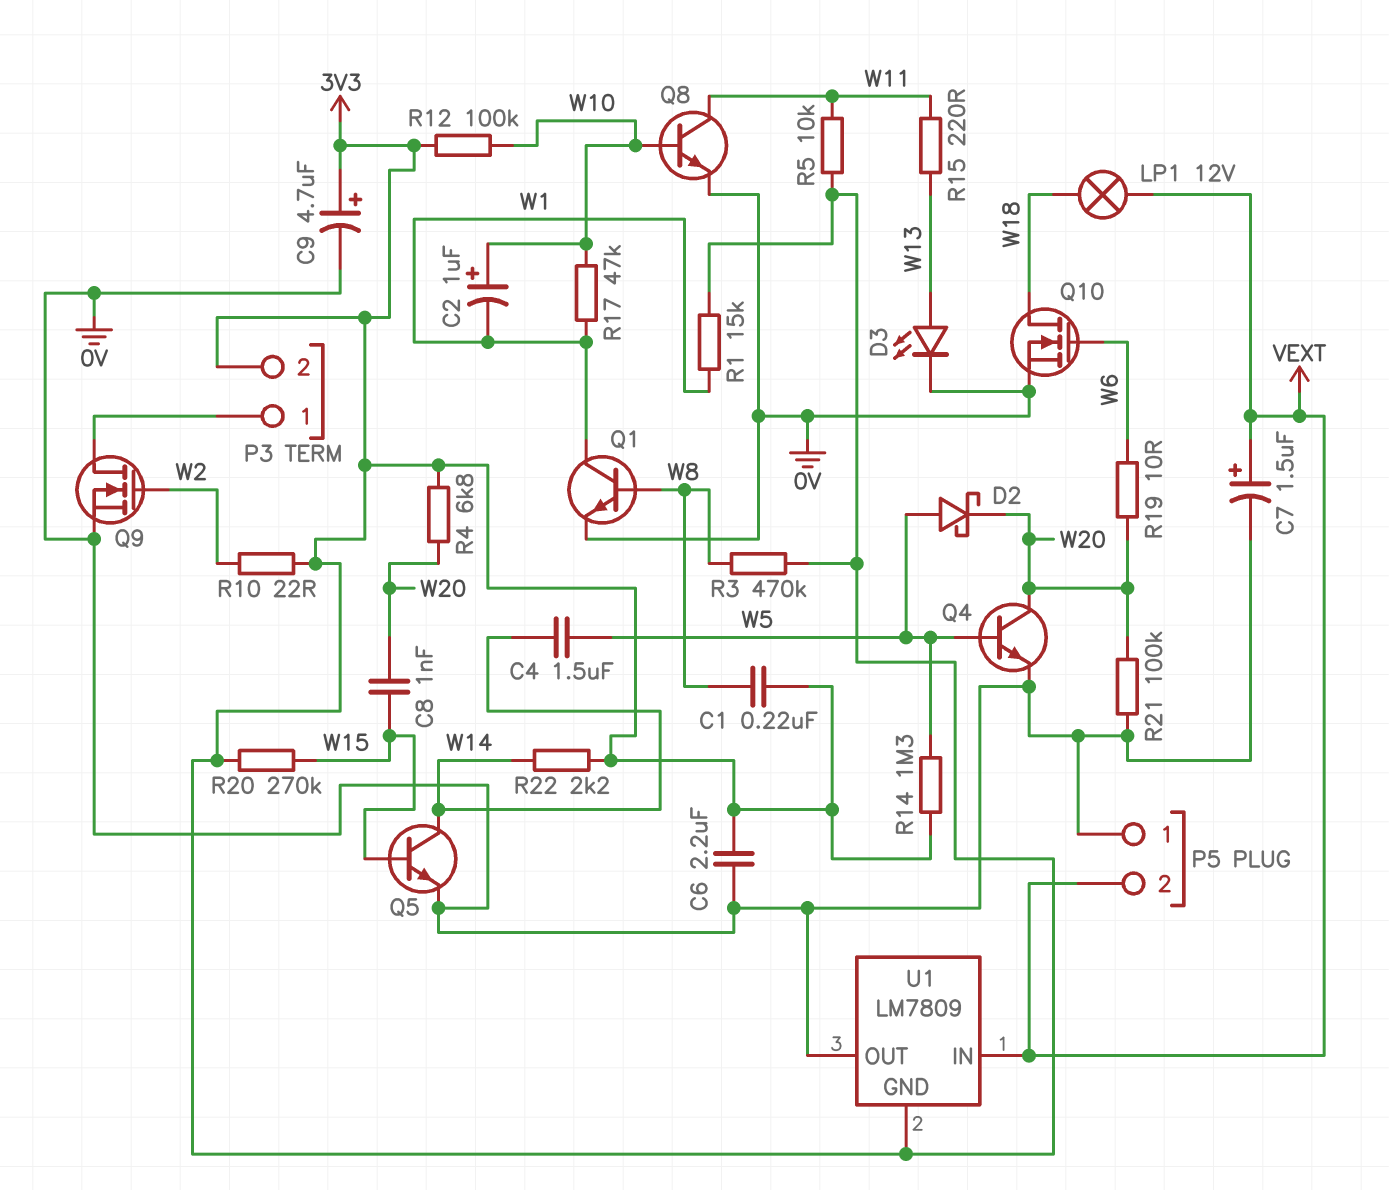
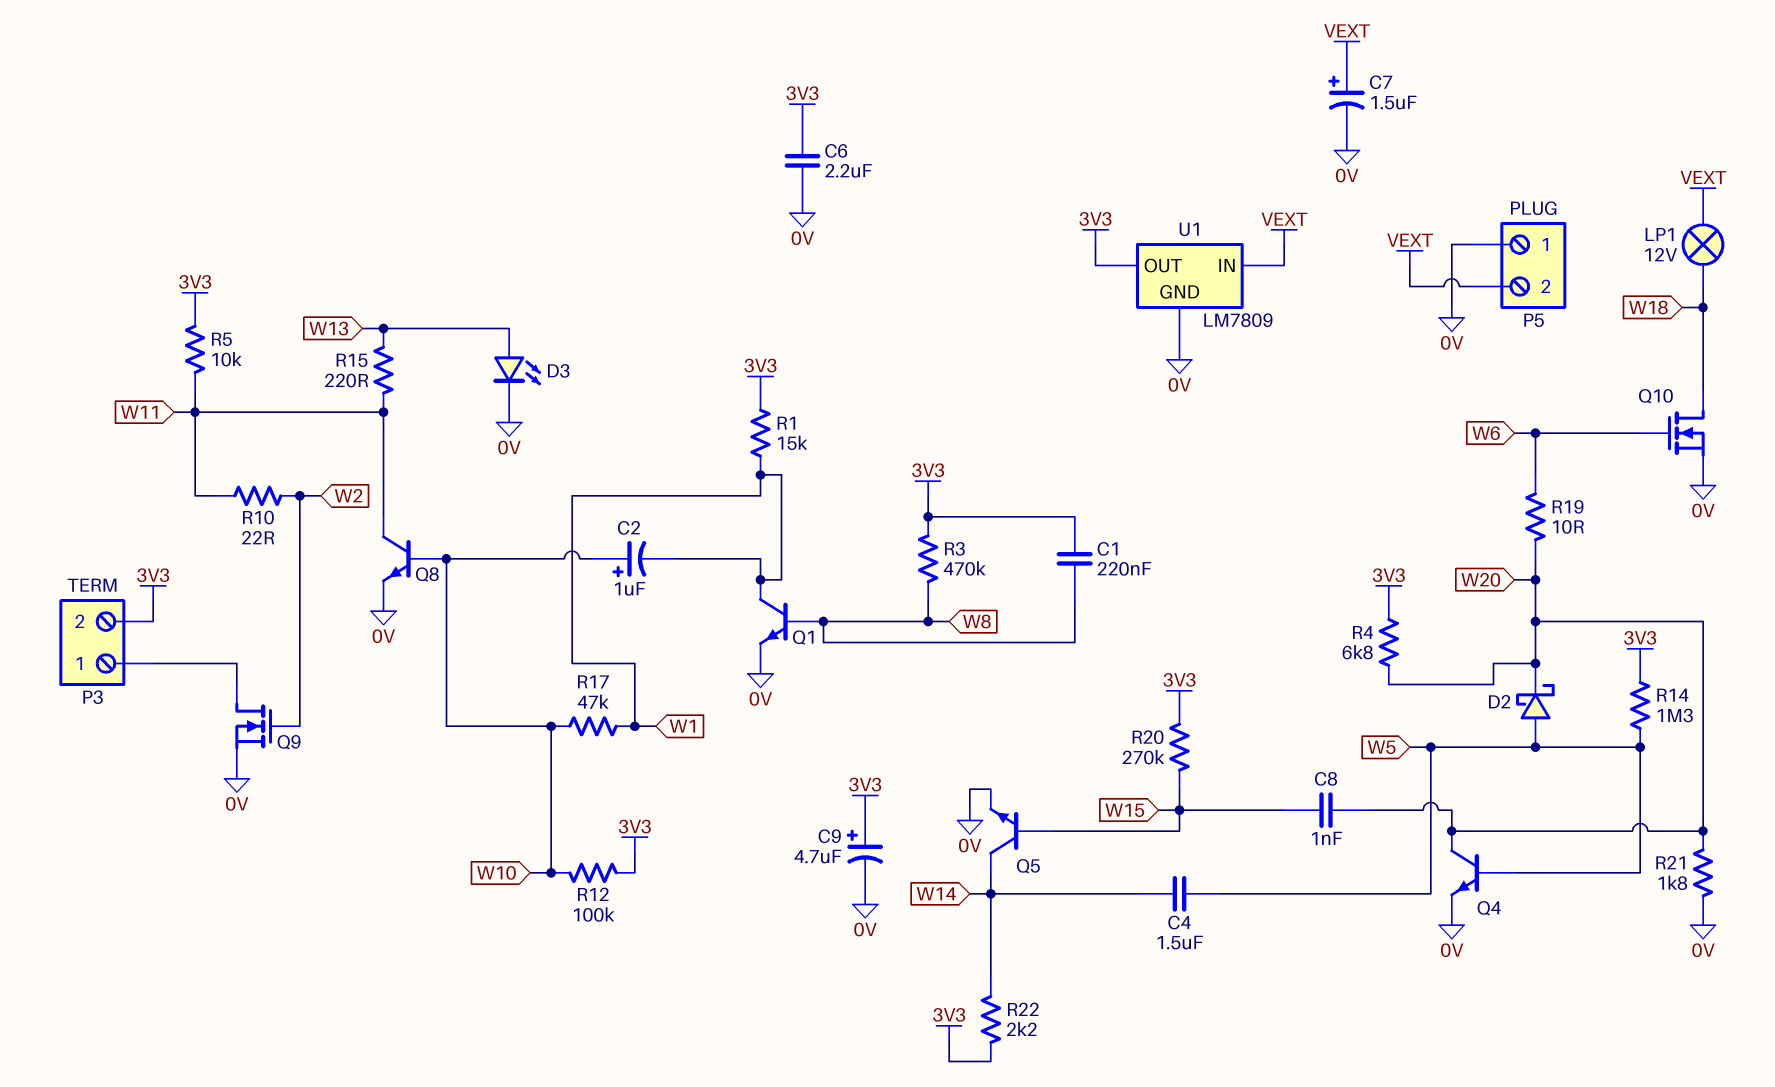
R10: 22 (3V3, W2) -> 22 (W2, W11)
R21: 100k (0V, W20) -> 1.8k (0V, W20)
U1 pin GND: 3V3 -> 0V
U1 pin OUT: 0V -> 3V3

